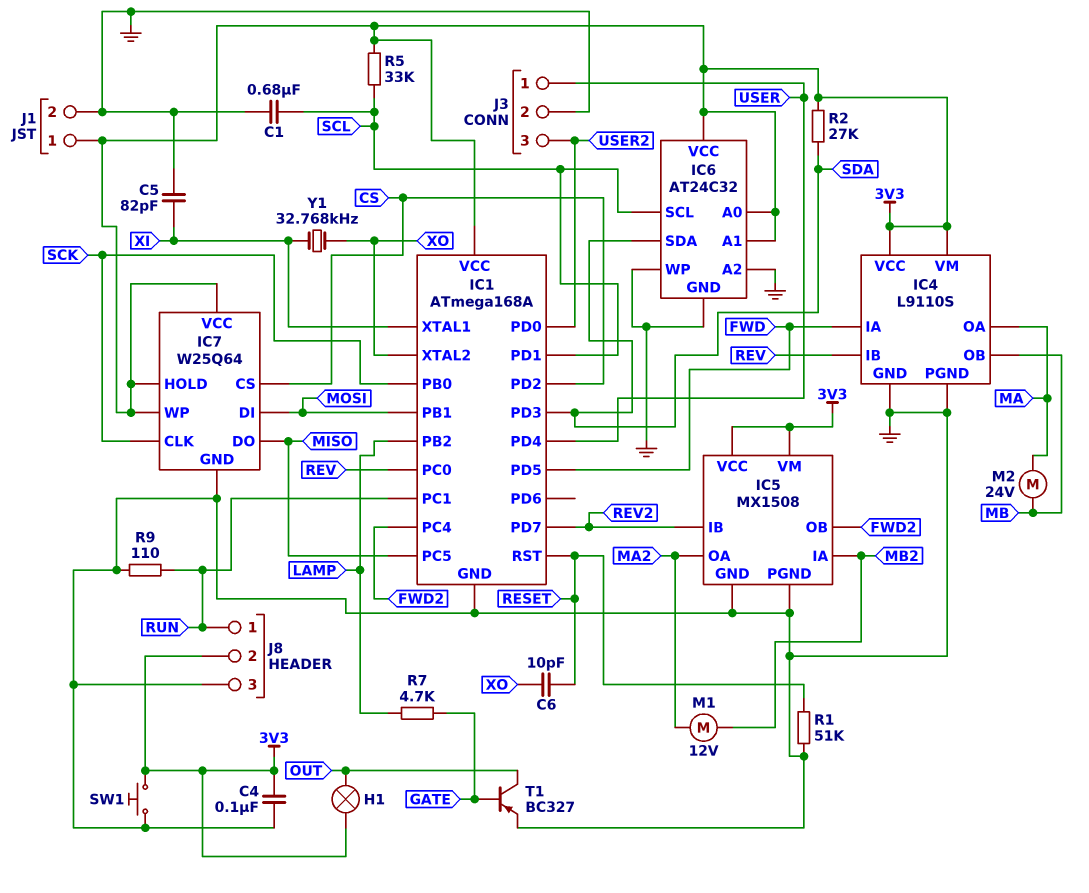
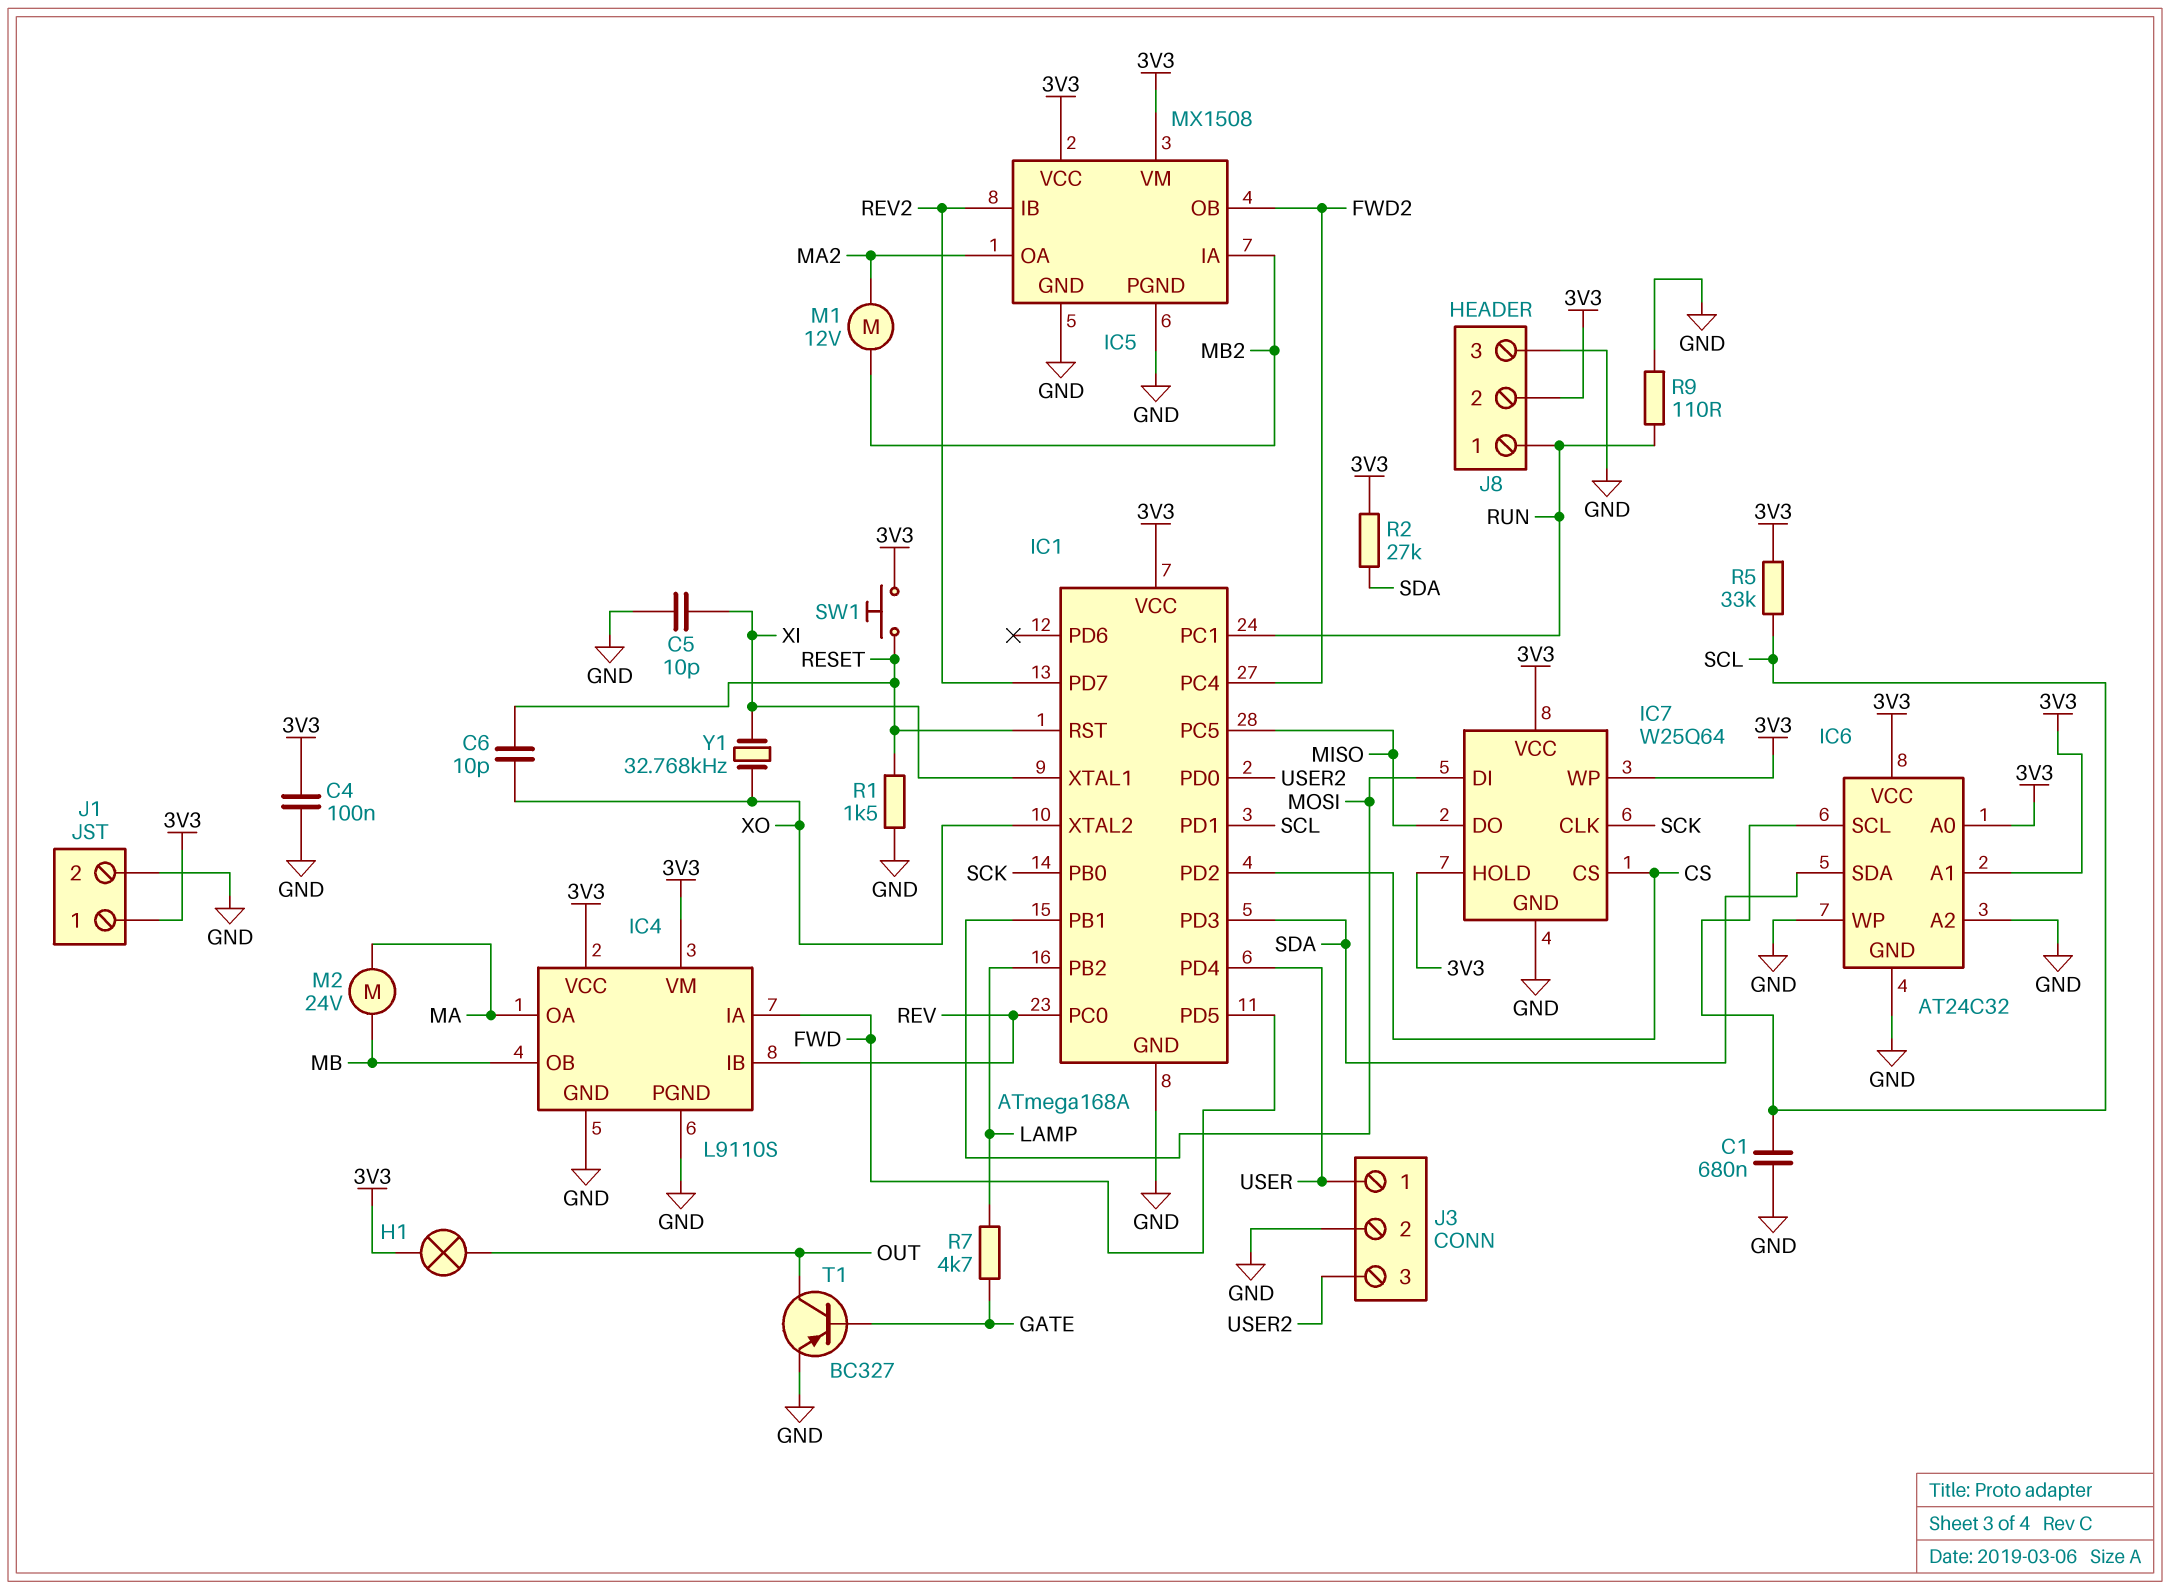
C5: 82pF (GND, XI) -> 10pF (GND, XI)
R1: 51k (GND, RESET) -> 1.5k (GND, RESET)
SW1: button (3V3, GND) -> button (3V3, RESET)

